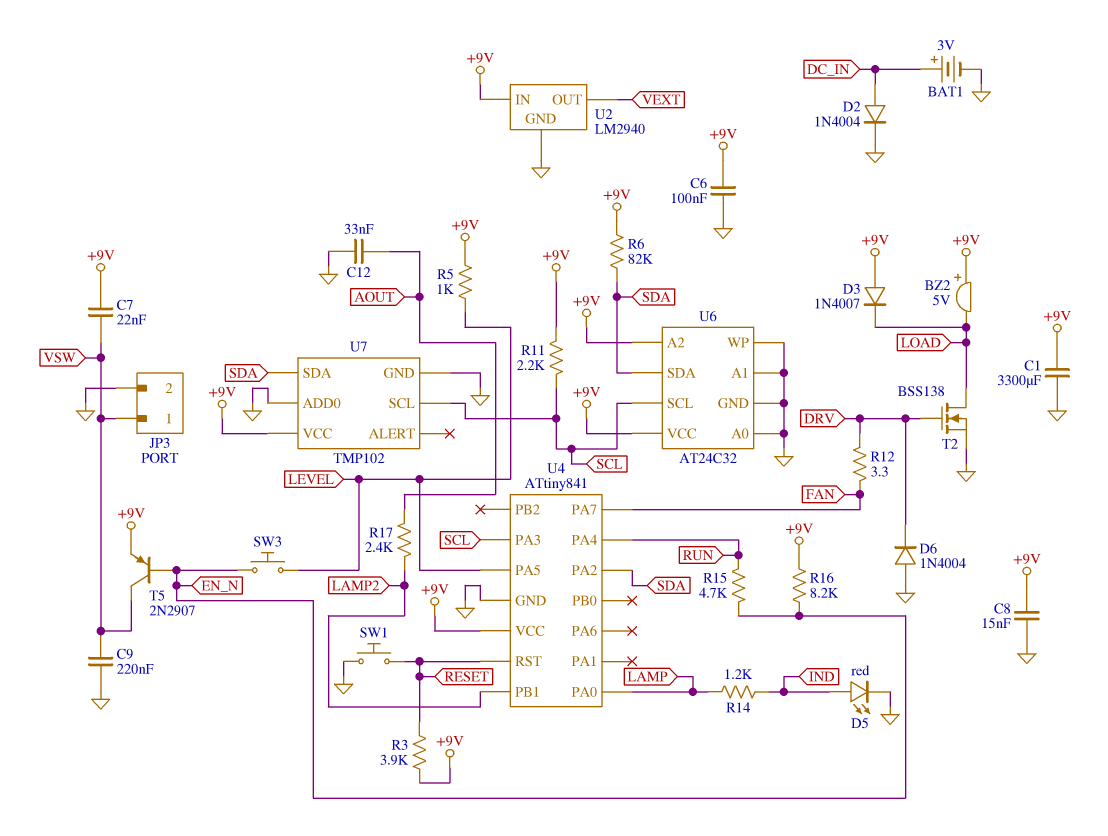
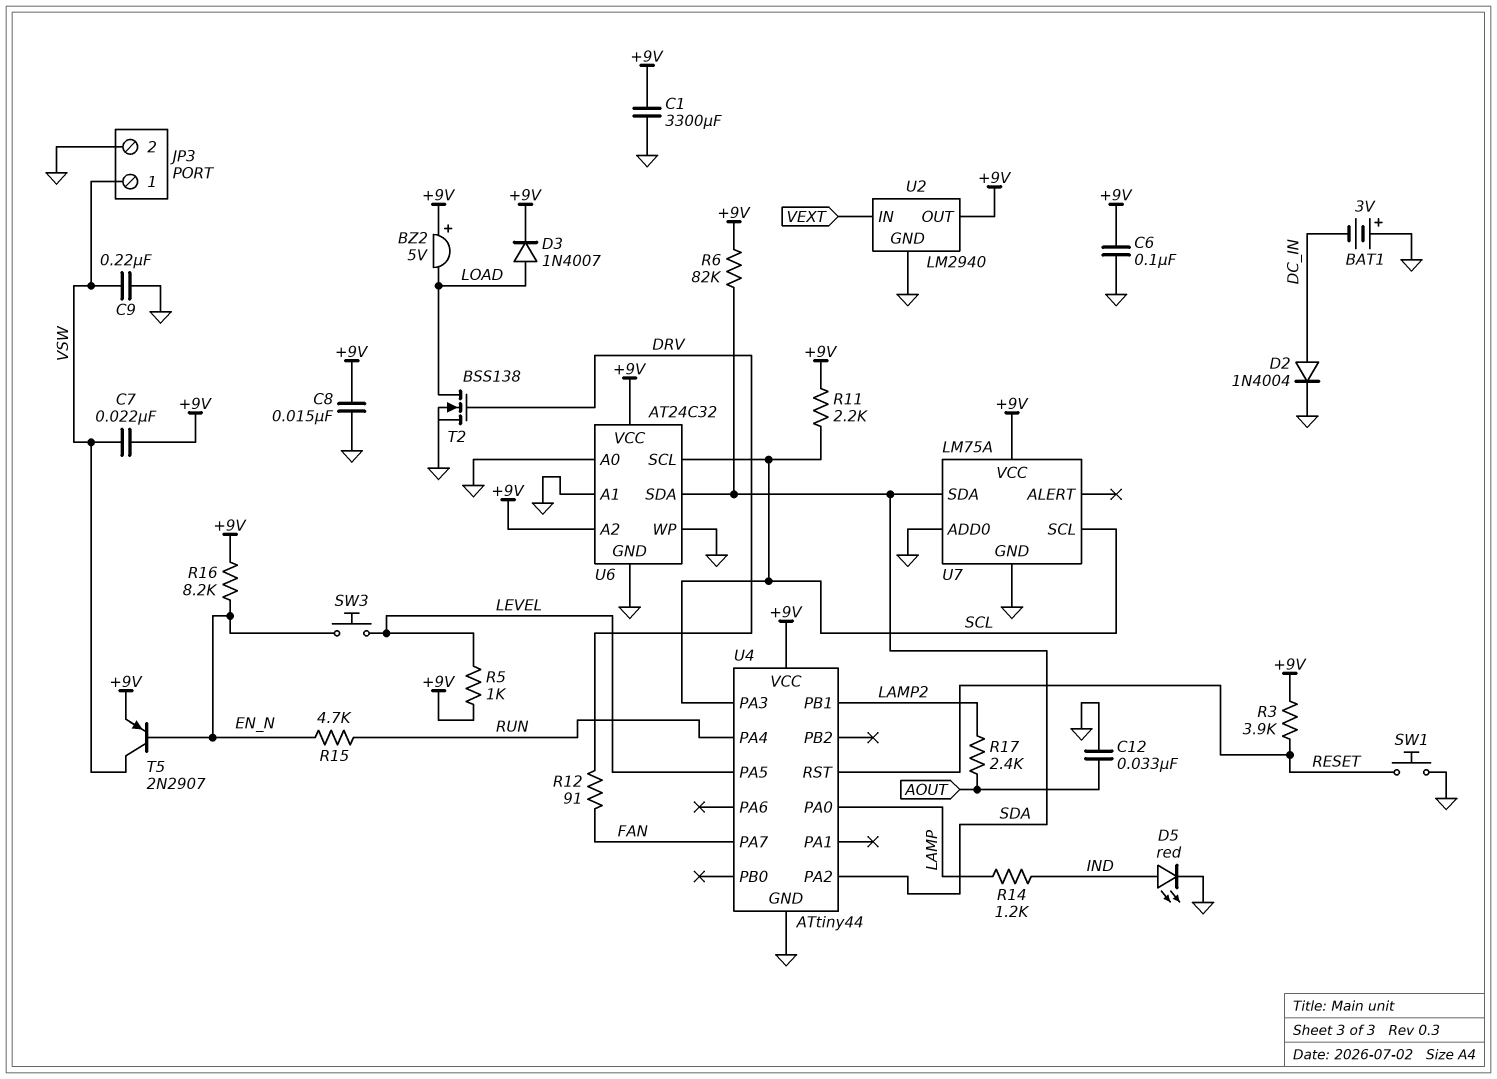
BAT1: 3V (plus DC_IN, minus GND) -> 3V (plus GND, minus DC_IN)
D3: diode 1N4007 (A +9V, K LOAD) -> diode 1N4007 (A LOAD, K +9V)
D6: diode 1N4004 (A GND, K DRV) -> none
R12: 3.3 (DRV, FAN) -> 91 (DRV, FAN)
U2 pin IN: +9V -> VEXT
U2 pin OUT: VEXT -> +9V
U4: ATtiny841 -> ATtiny44
U7: TMP102 -> LM75A

